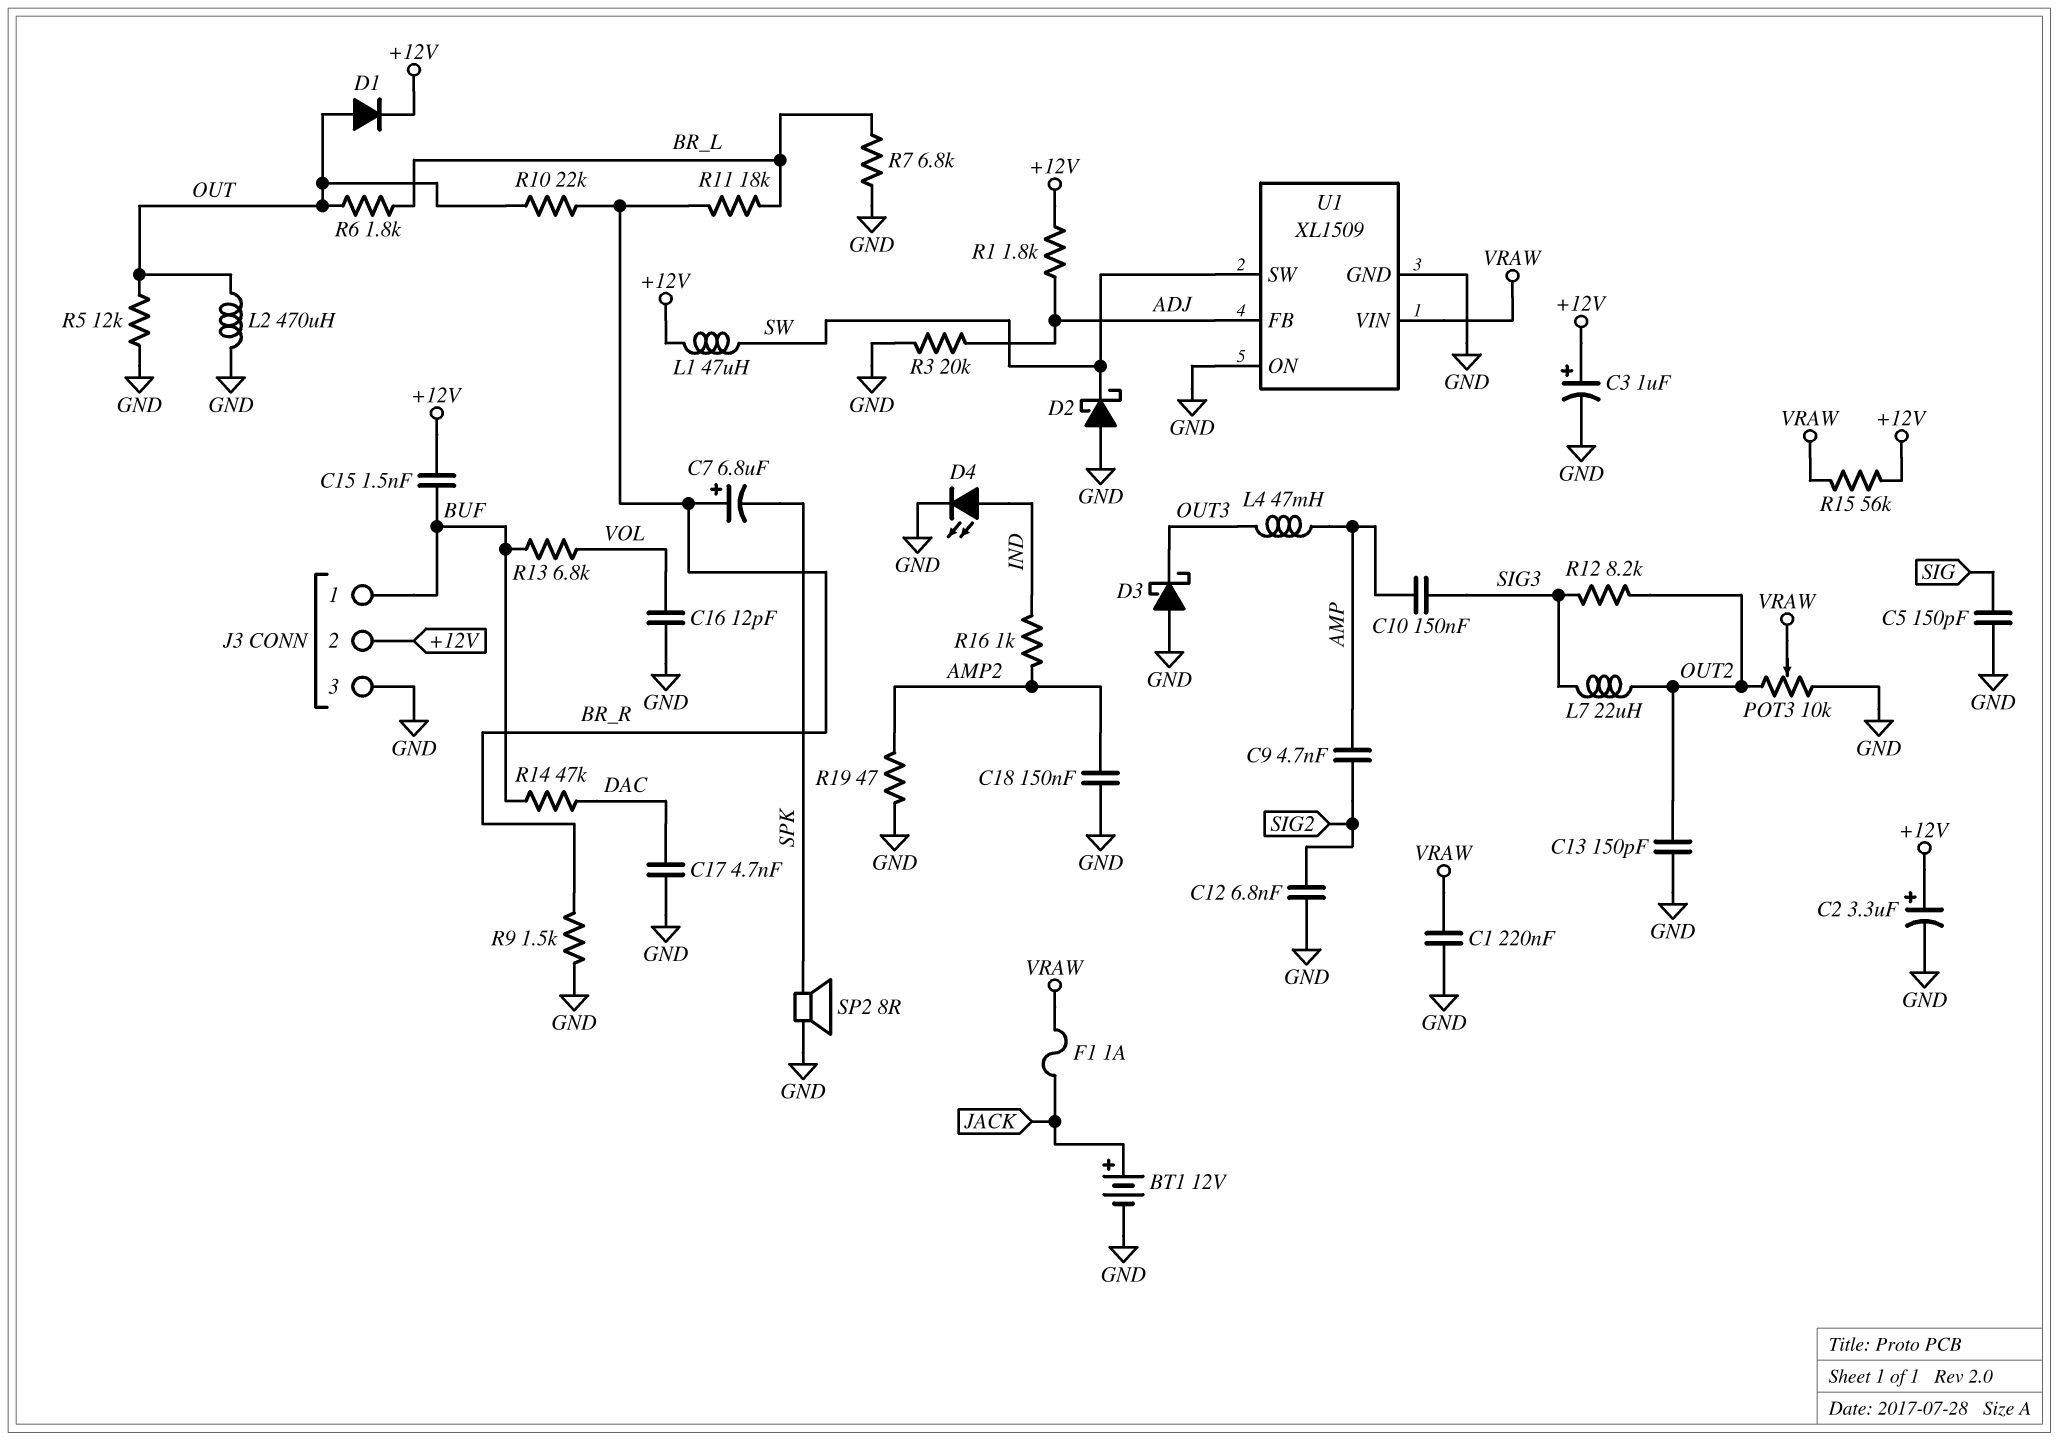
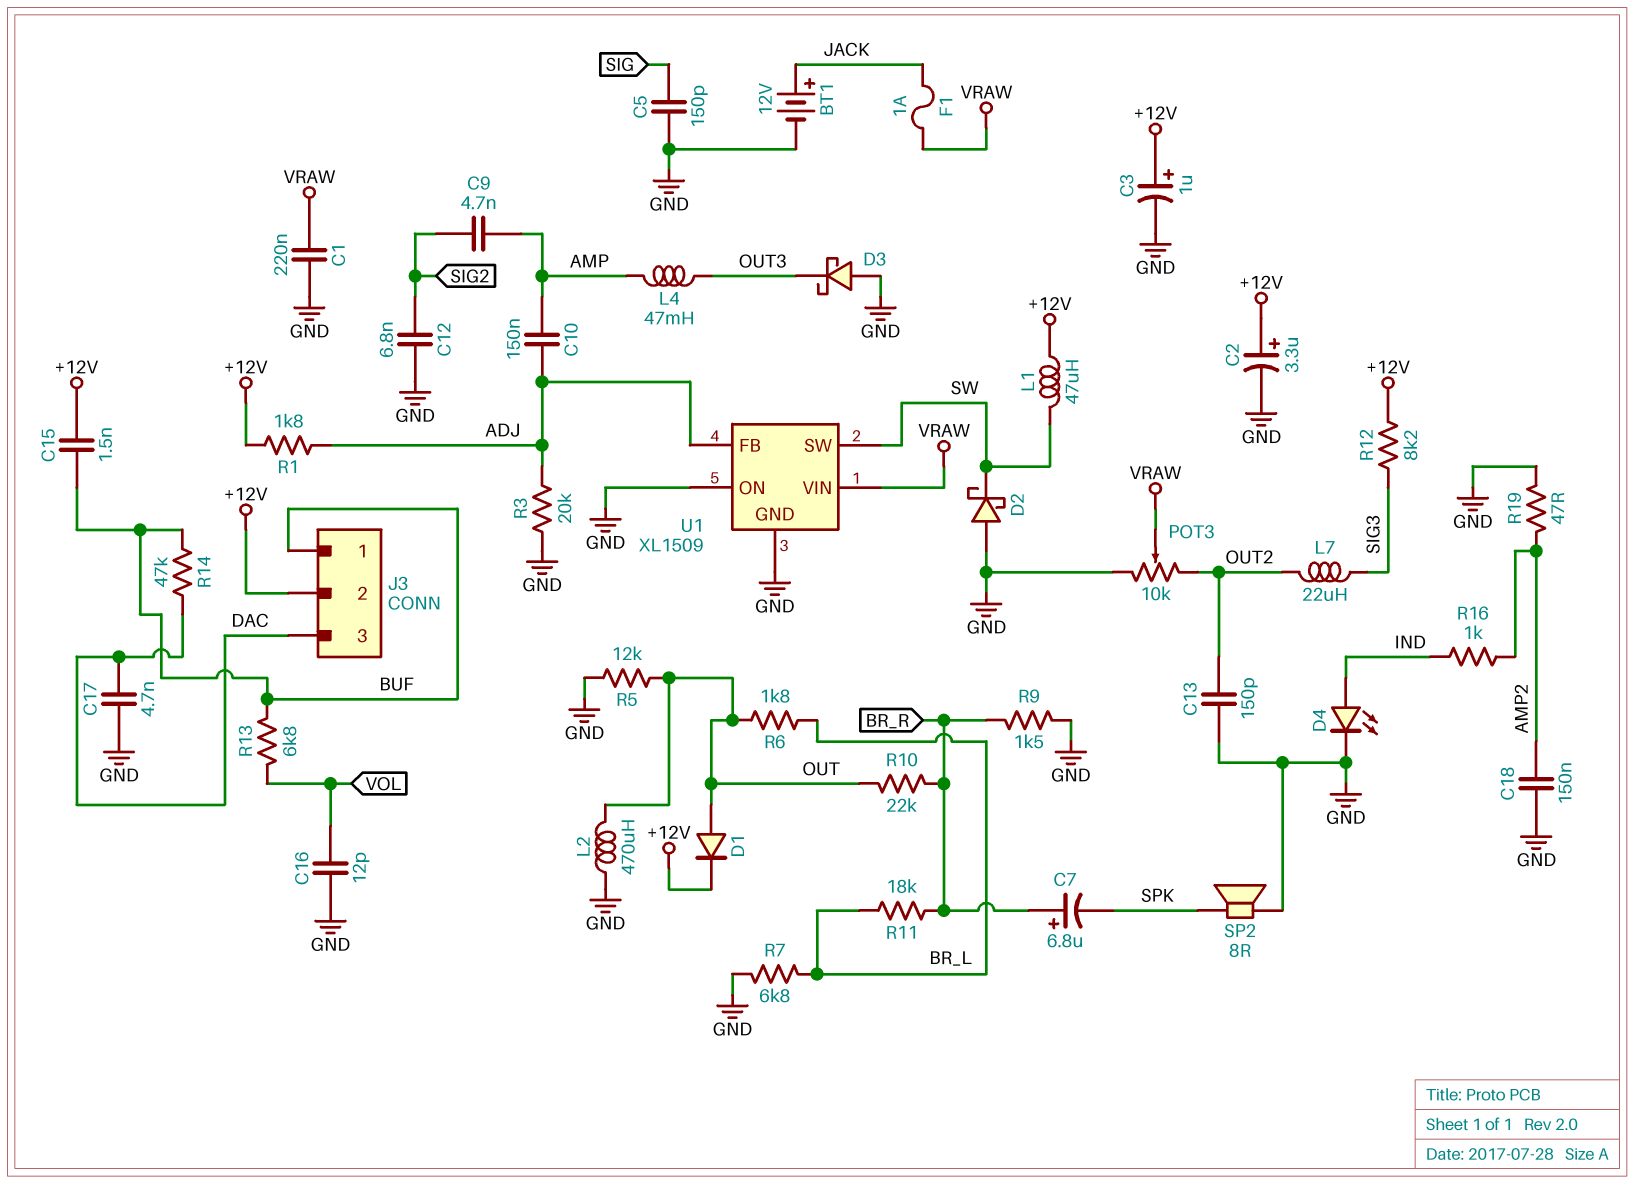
C10: 150nF (AMP, SIG3) -> 150nF (ADJ, AMP)
J3 pin 3: GND -> DAC
R12: 8.2k (OUT2, SIG3) -> 8.2k (+12V, SIG3)
R15: 56k (+12V, VRAW) -> none

